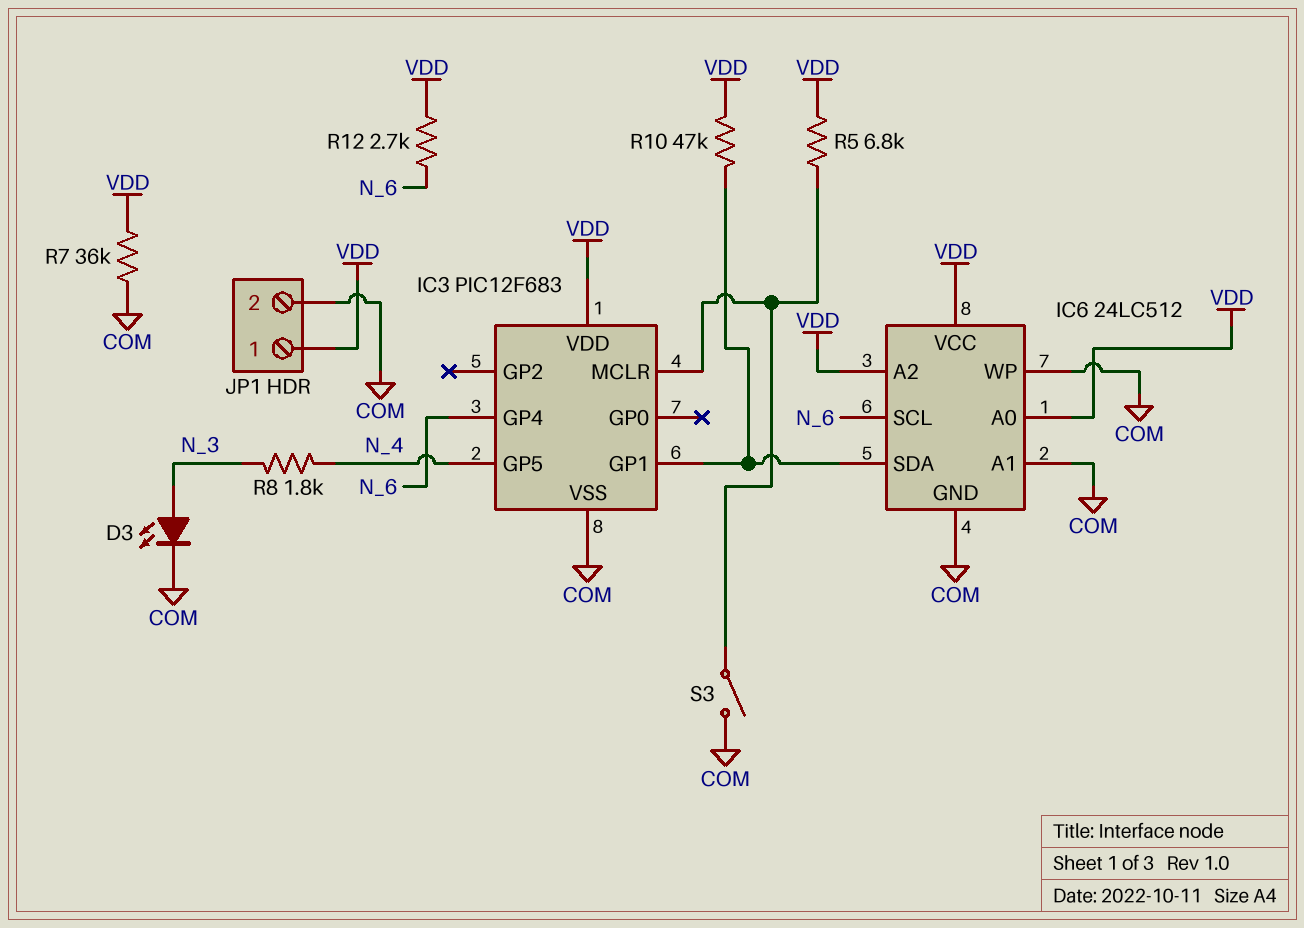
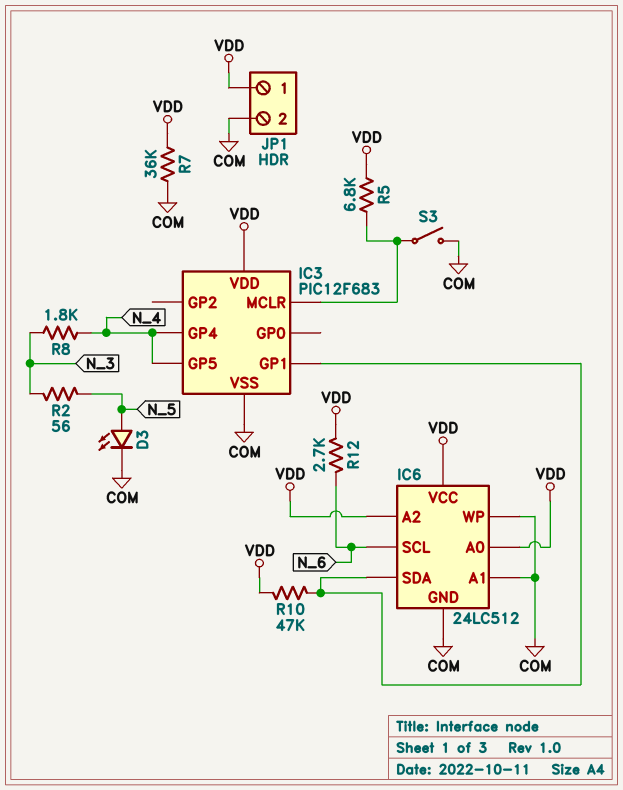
D3: LED (A N_3, K COM) -> LED (A N_5, K COM)
IC3 pin GP4: N_6 -> N_4
R2: none -> 56 (N_3, N_5)

